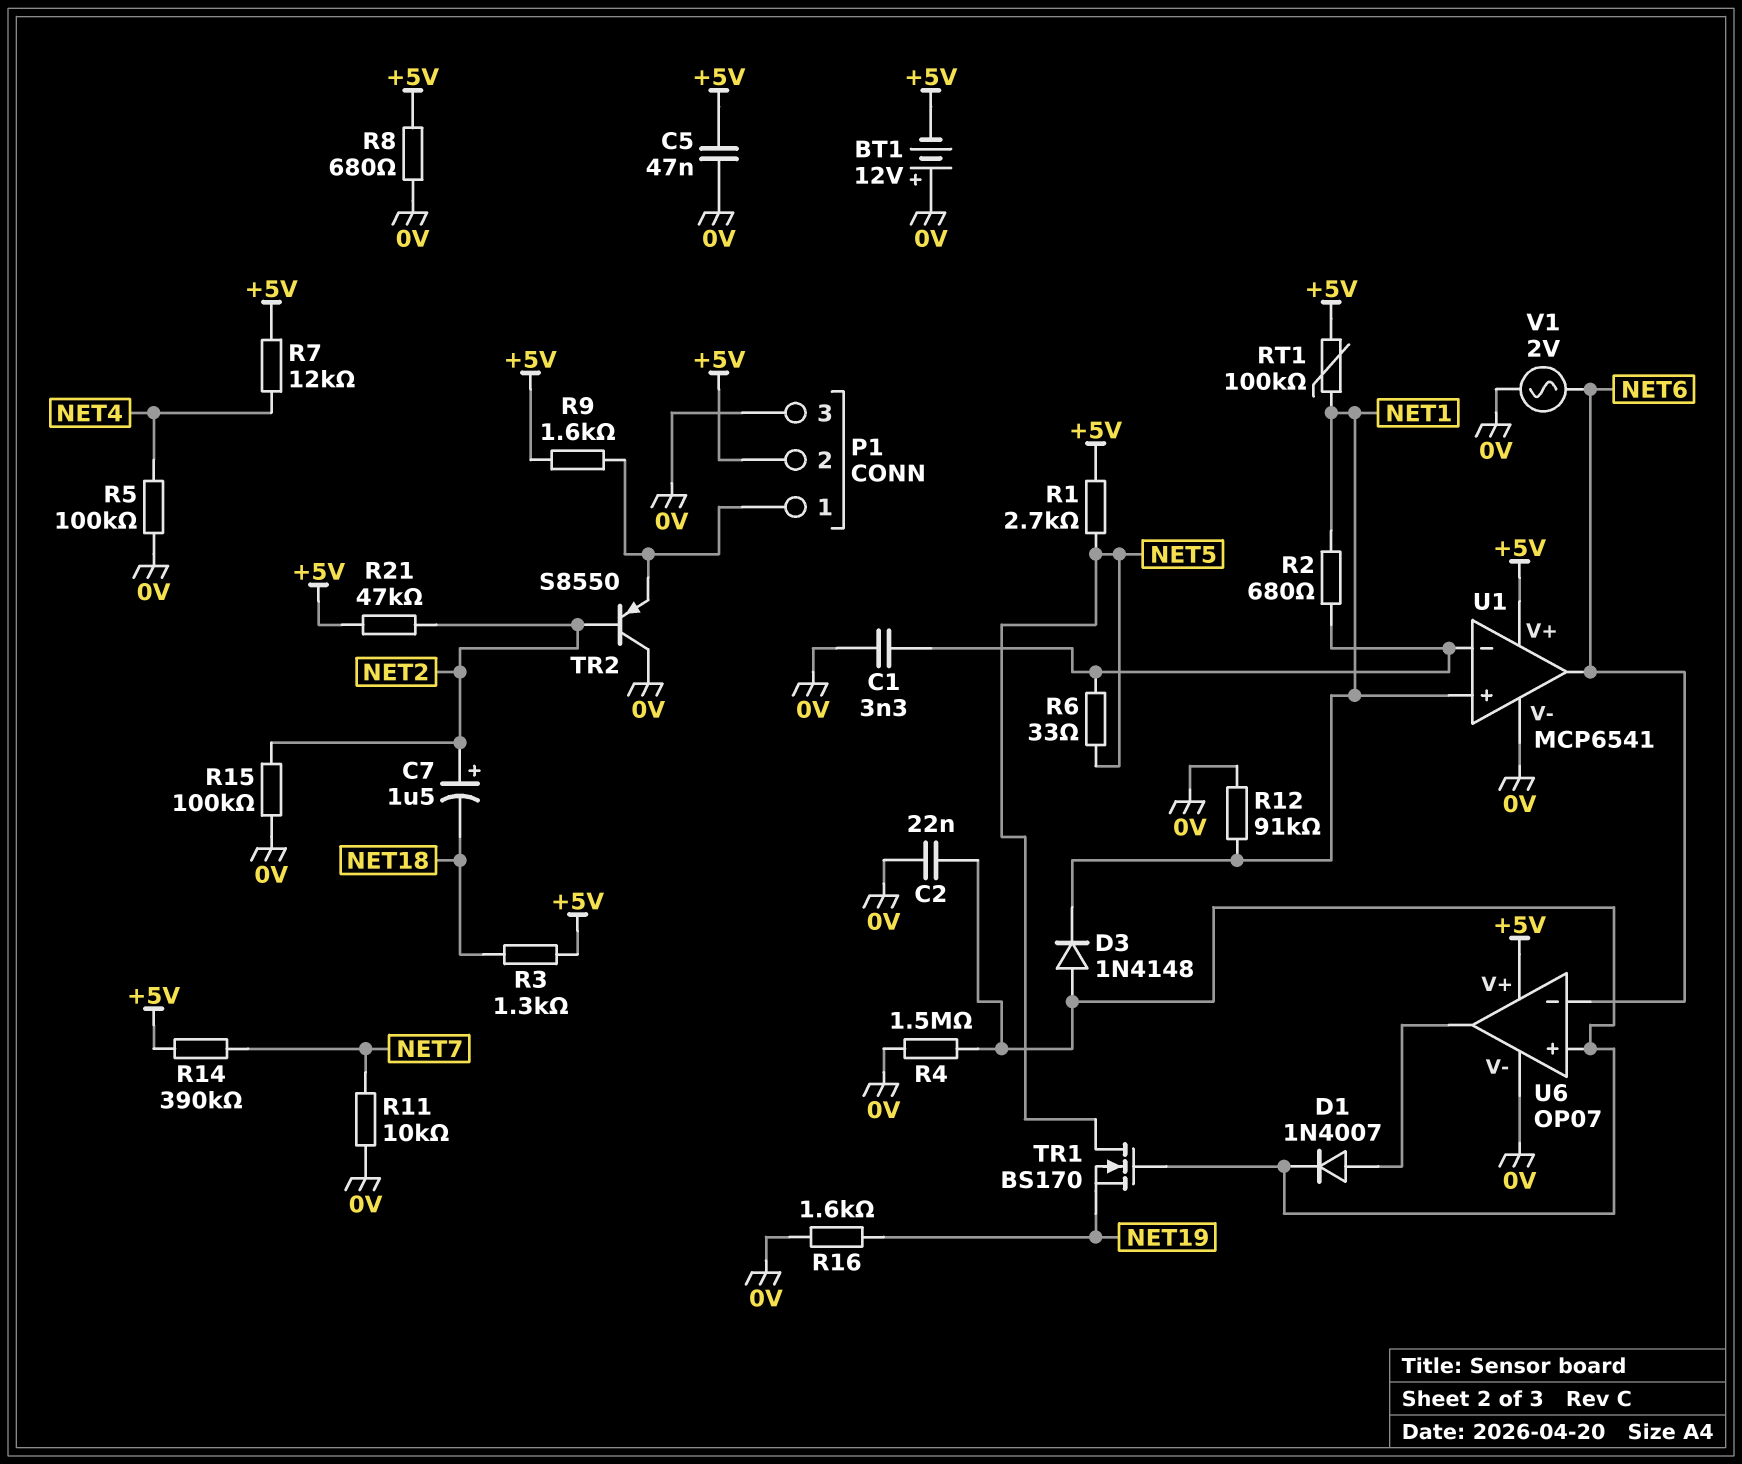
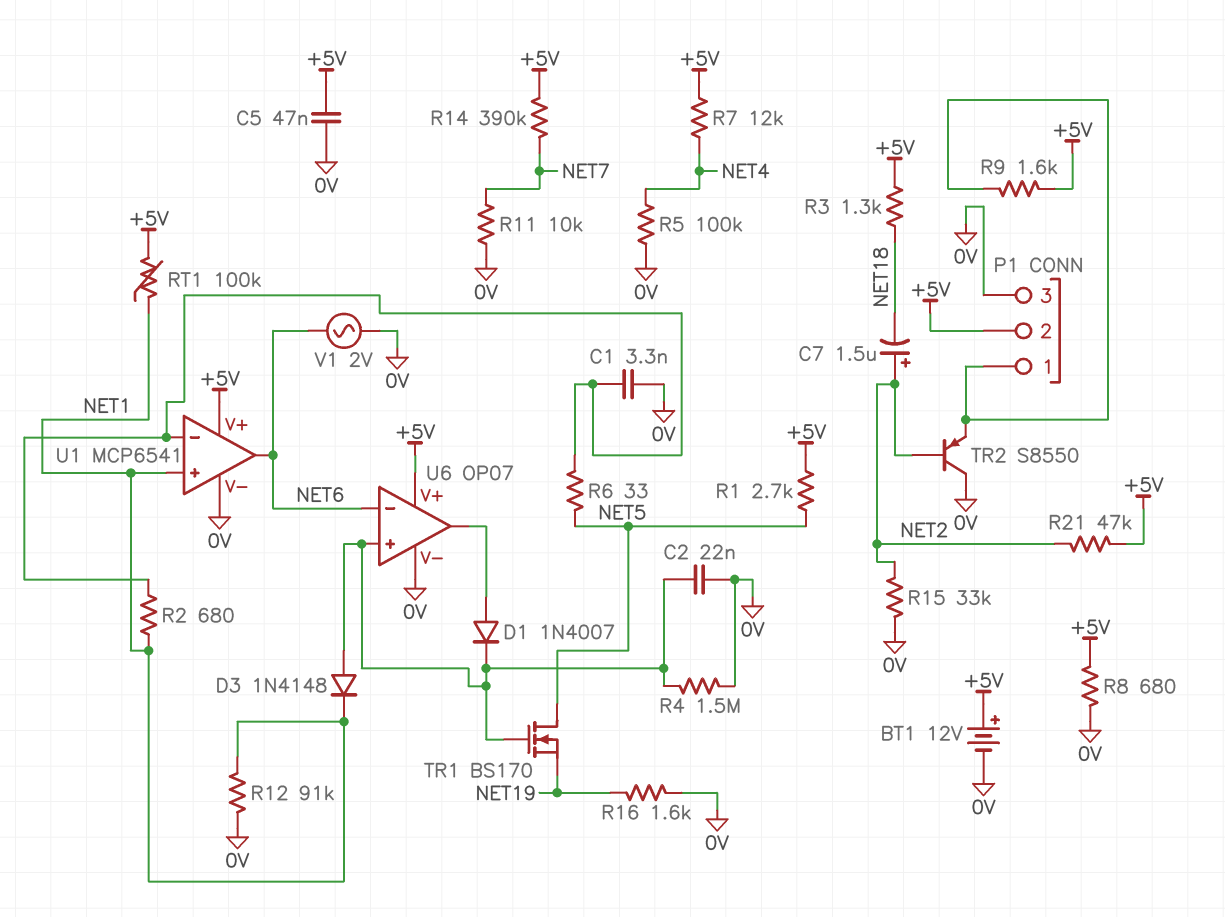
BT1: 12V (plus 0V, minus +5V) -> 12V (plus +5V, minus 0V)
R15: 100k (0V, NET2) -> 33k (0V, NET2)

